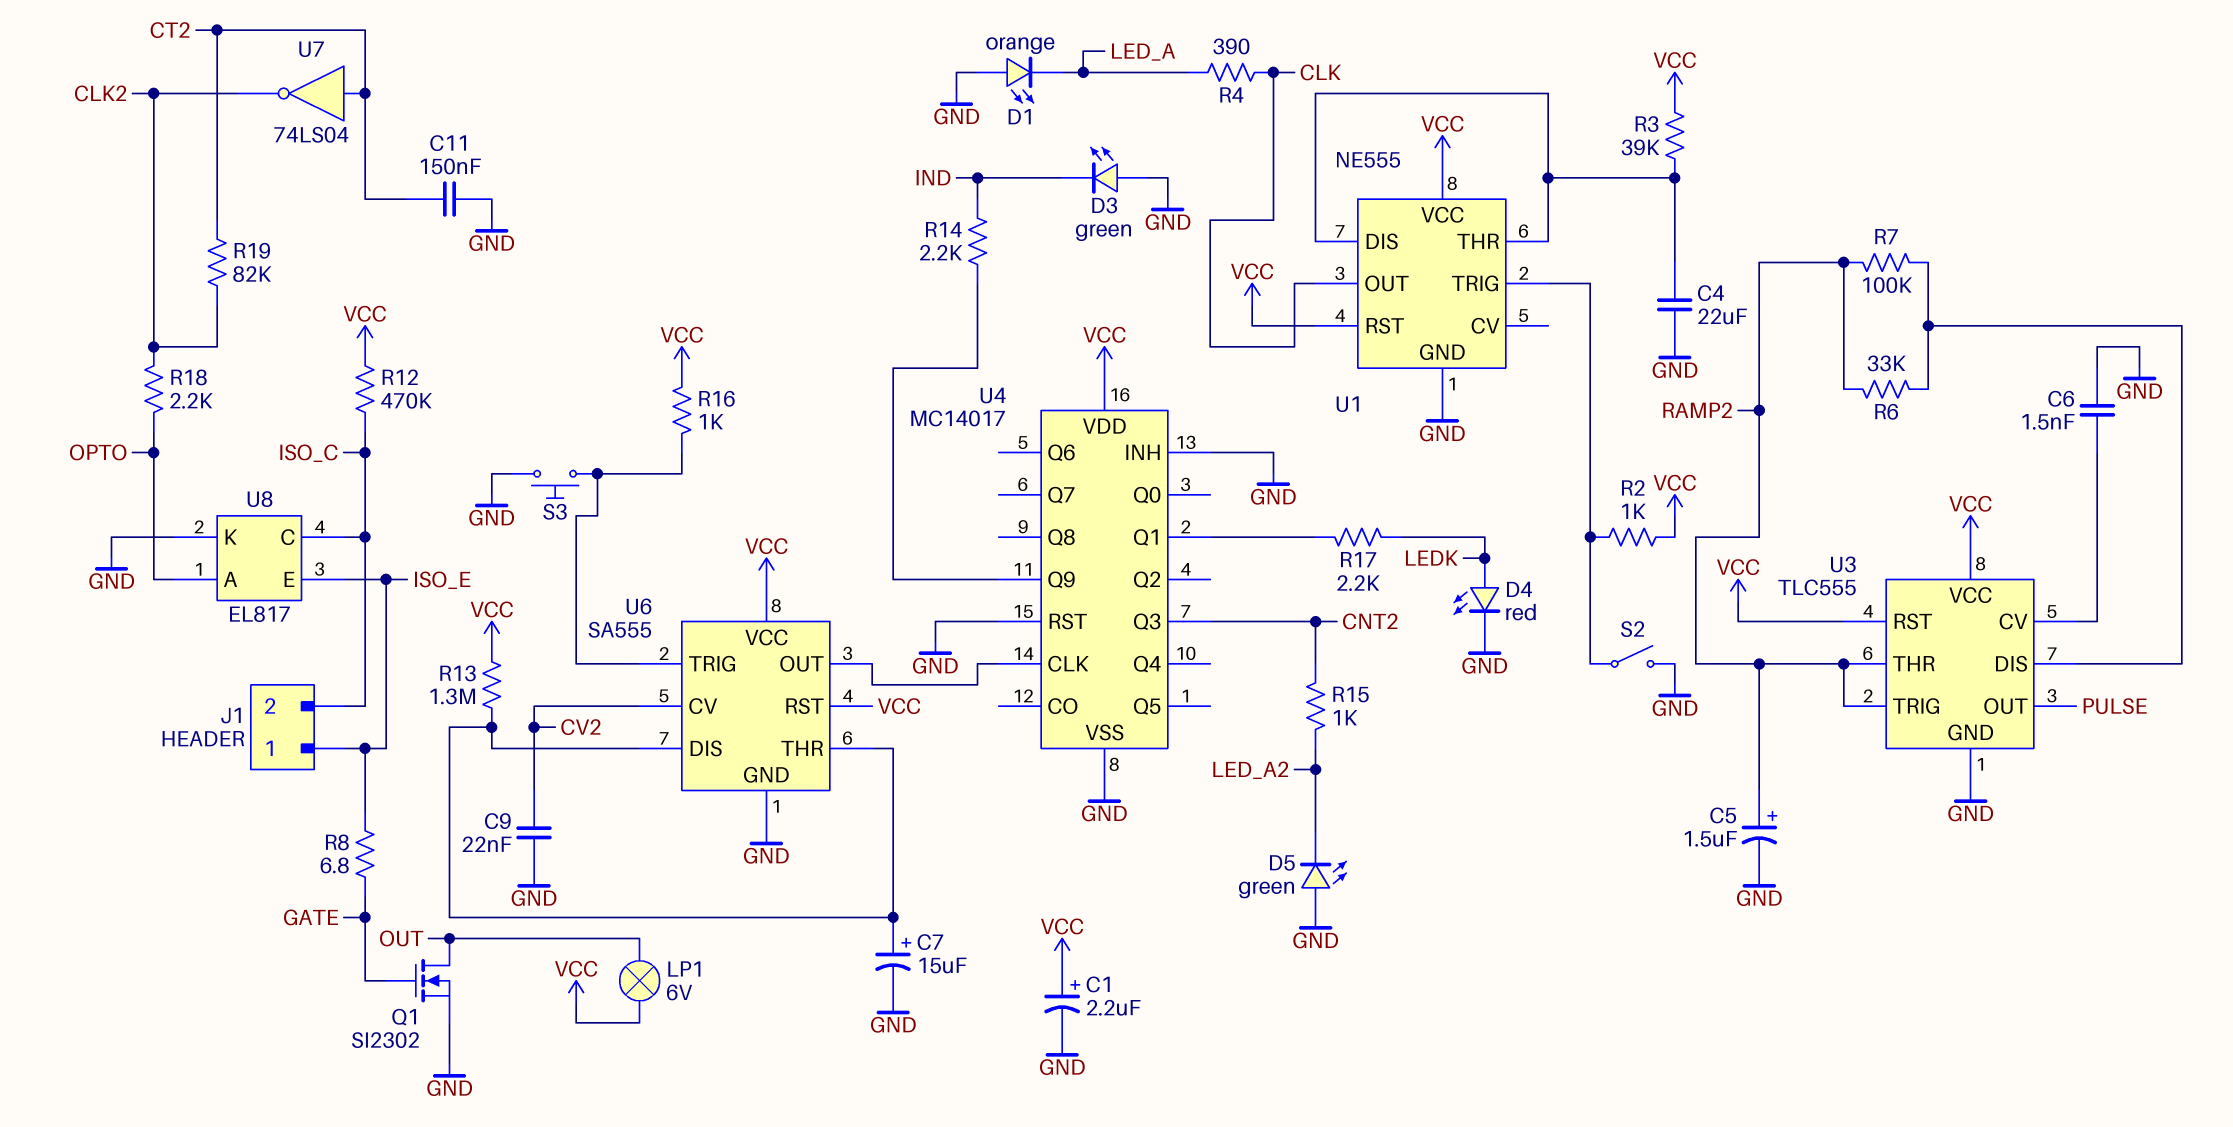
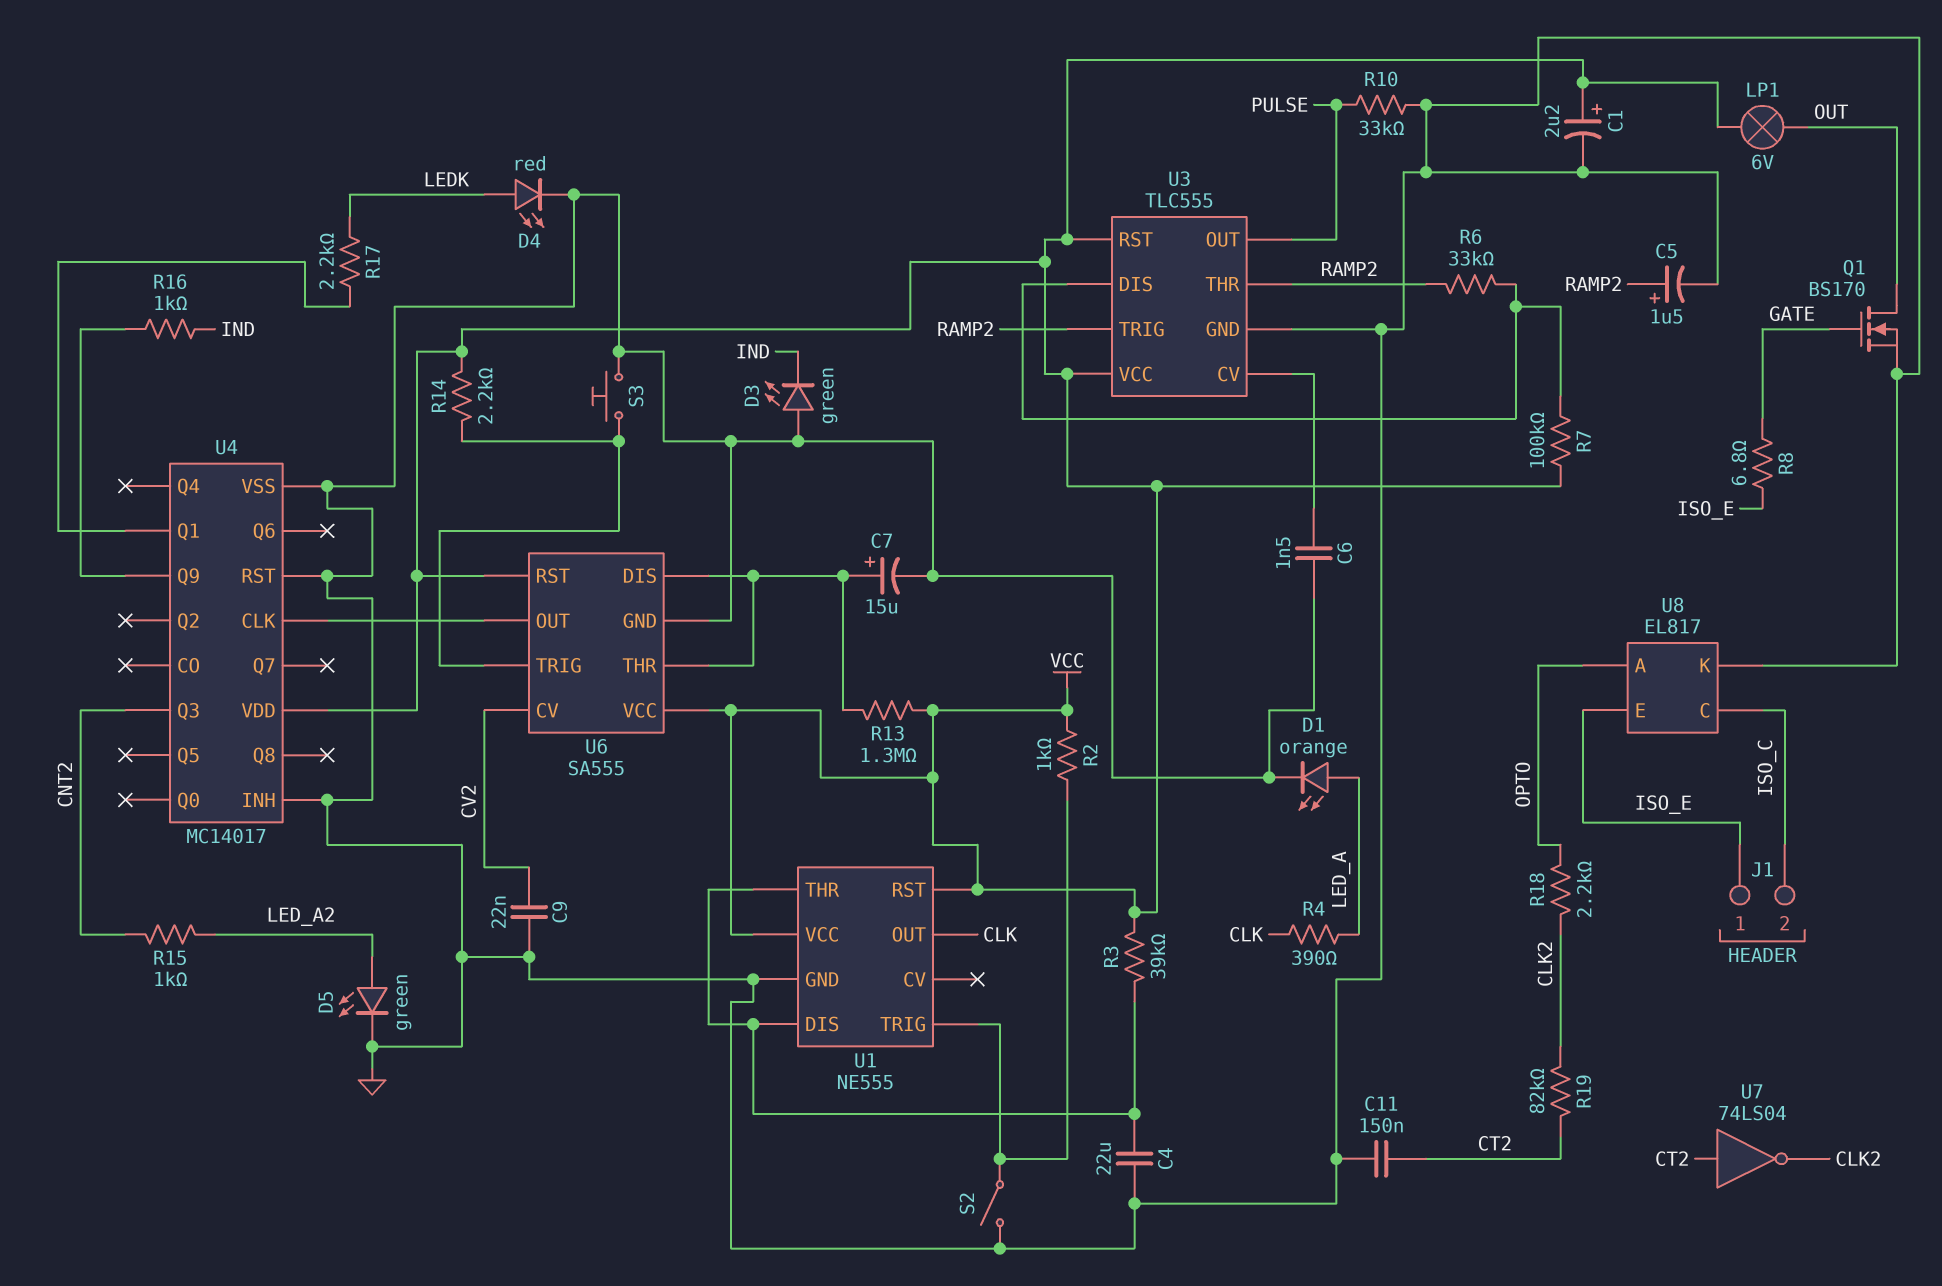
D1: LED orange (A GND, K LED_A) -> LED orange (A LED_A, K GND)
D5: LED green (A GND, K LED_A2) -> LED green (A LED_A2, K GND)
Q1: NMOS SI2302 (G GATE, D OUT, S GND) -> NMOS BS170 (G GATE, D OUT, S GND)
R7: 100k (RAMP2, U3/DIS) -> 100k (U3/DIS, VCC)
R10: none -> 33k (GND, PULSE)
R12: 470k (ISO_C, VCC) -> none
R14: 2.2k (IND, U4/Q9) -> 2.2k (U6/TRIG, VCC)
R16: 1k (U6/TRIG, VCC) -> 1k (IND, U4/Q9)

